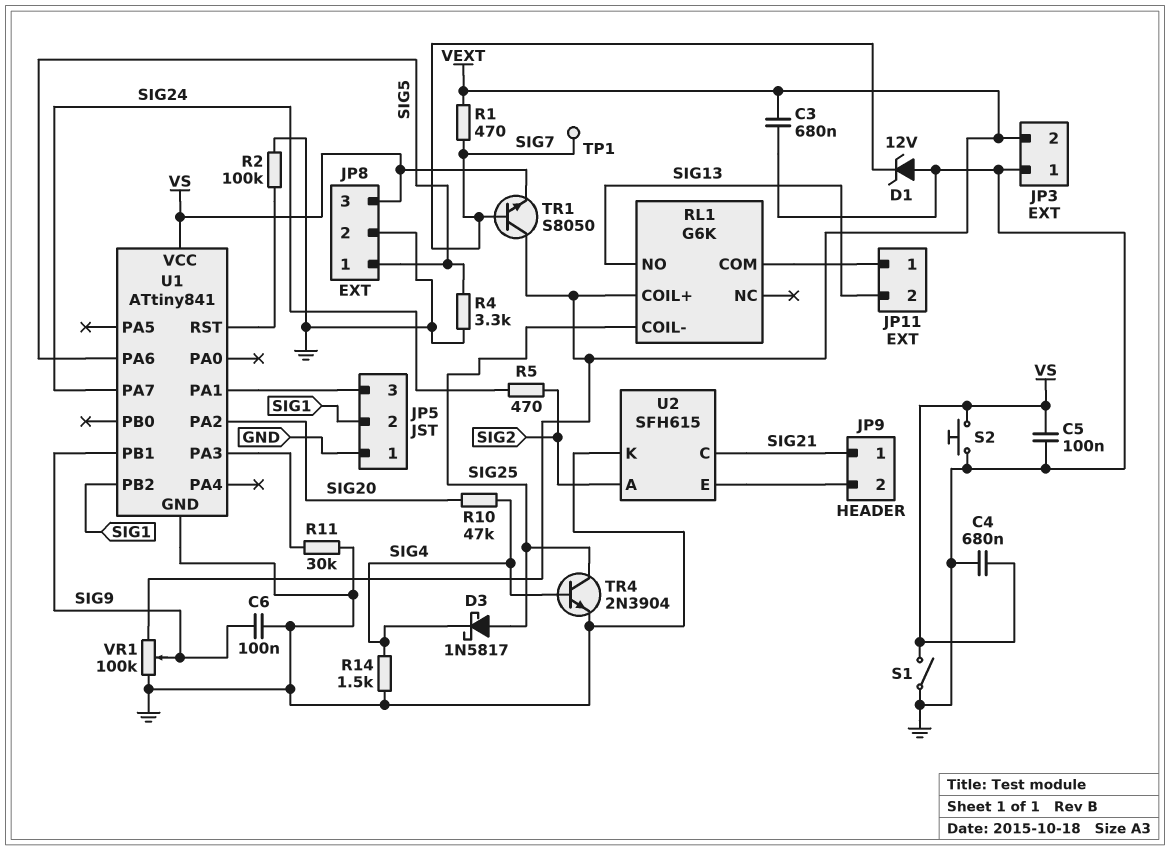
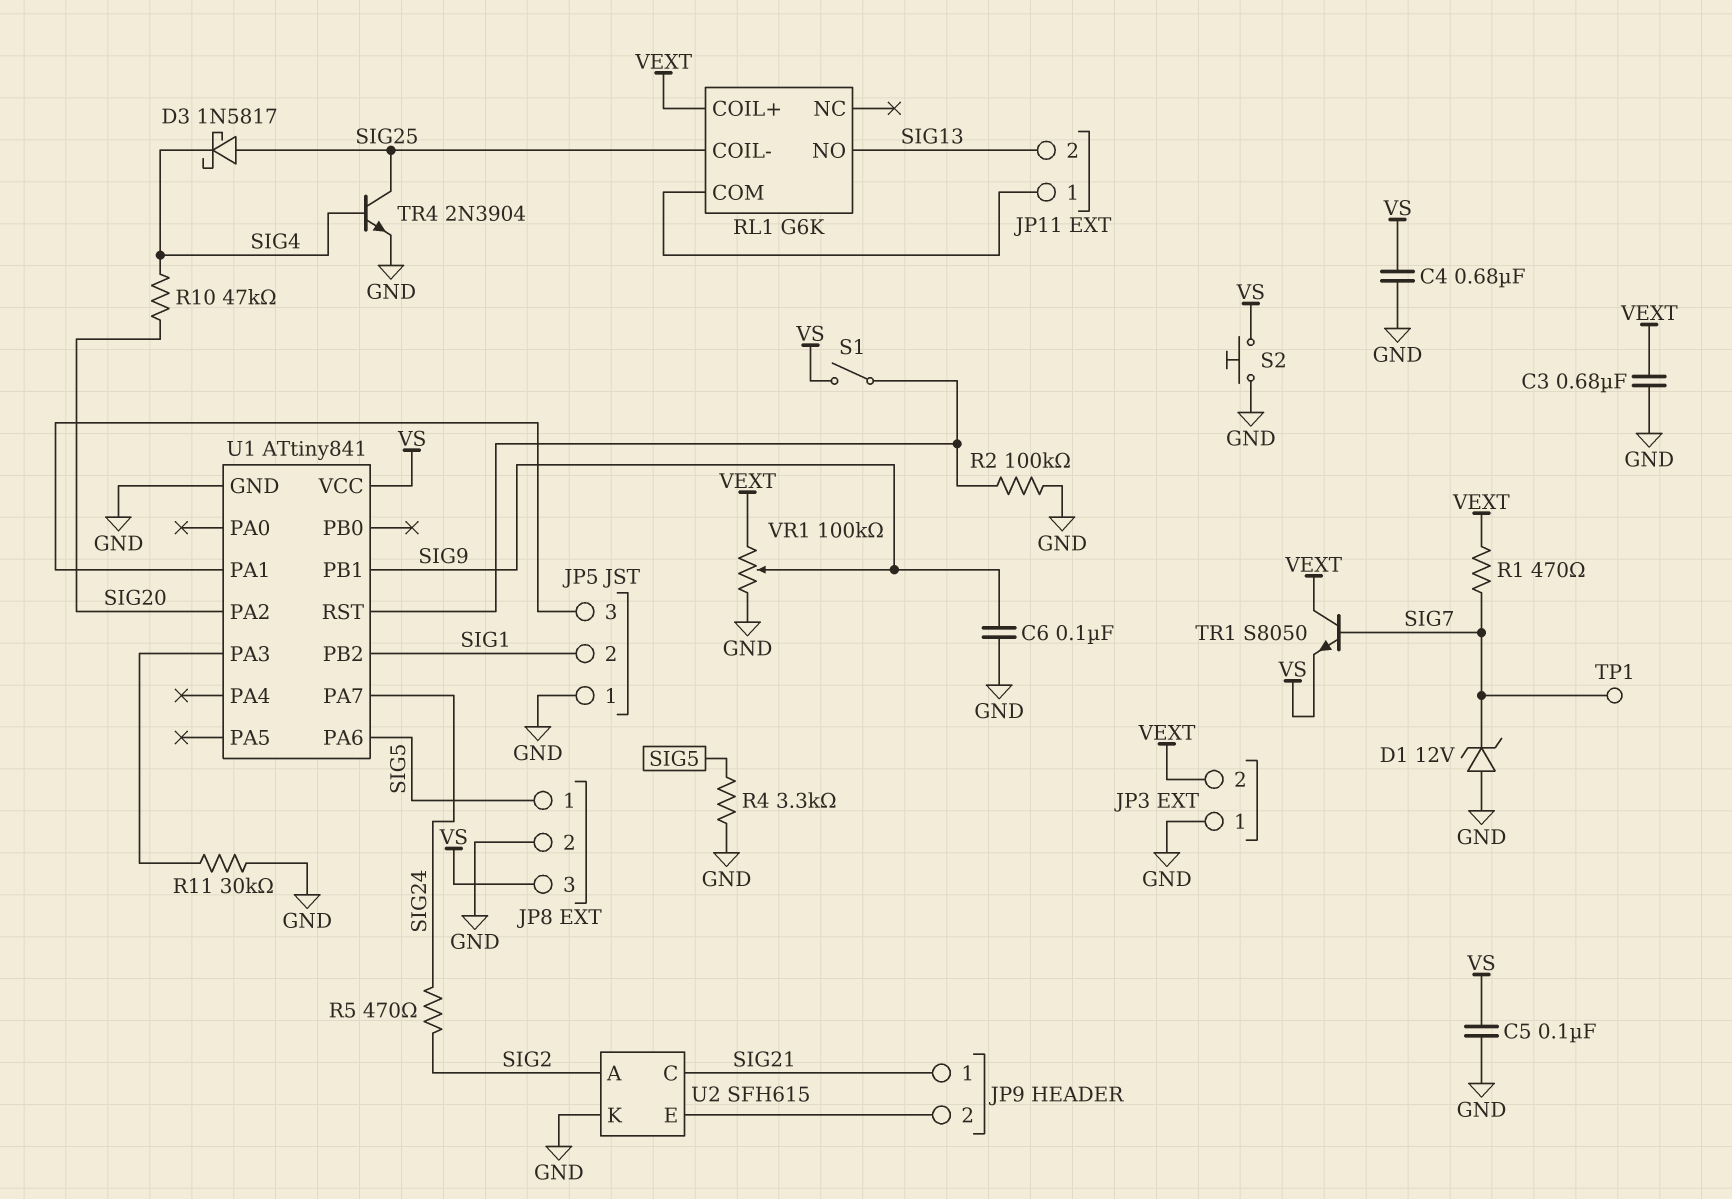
R14: 1.5k (GND, SIG4) -> none
S1: switch (GND, VS) -> switch (U1/RST, VS)

